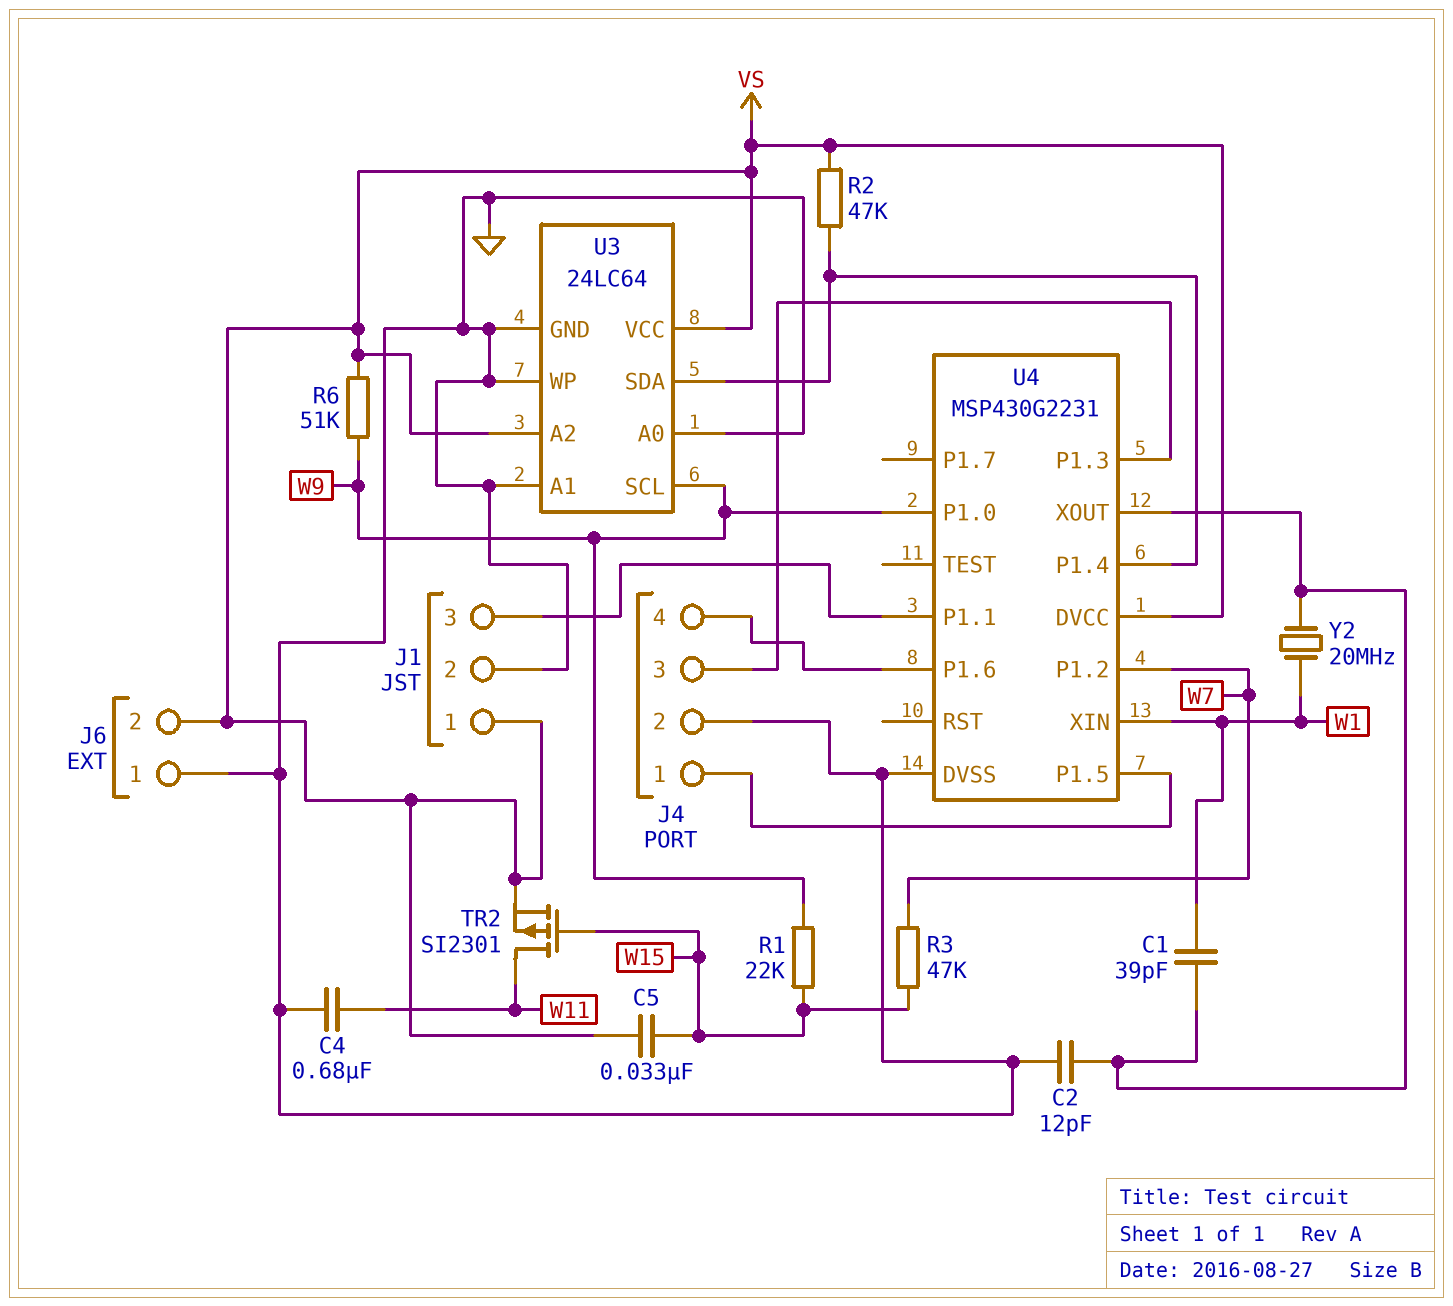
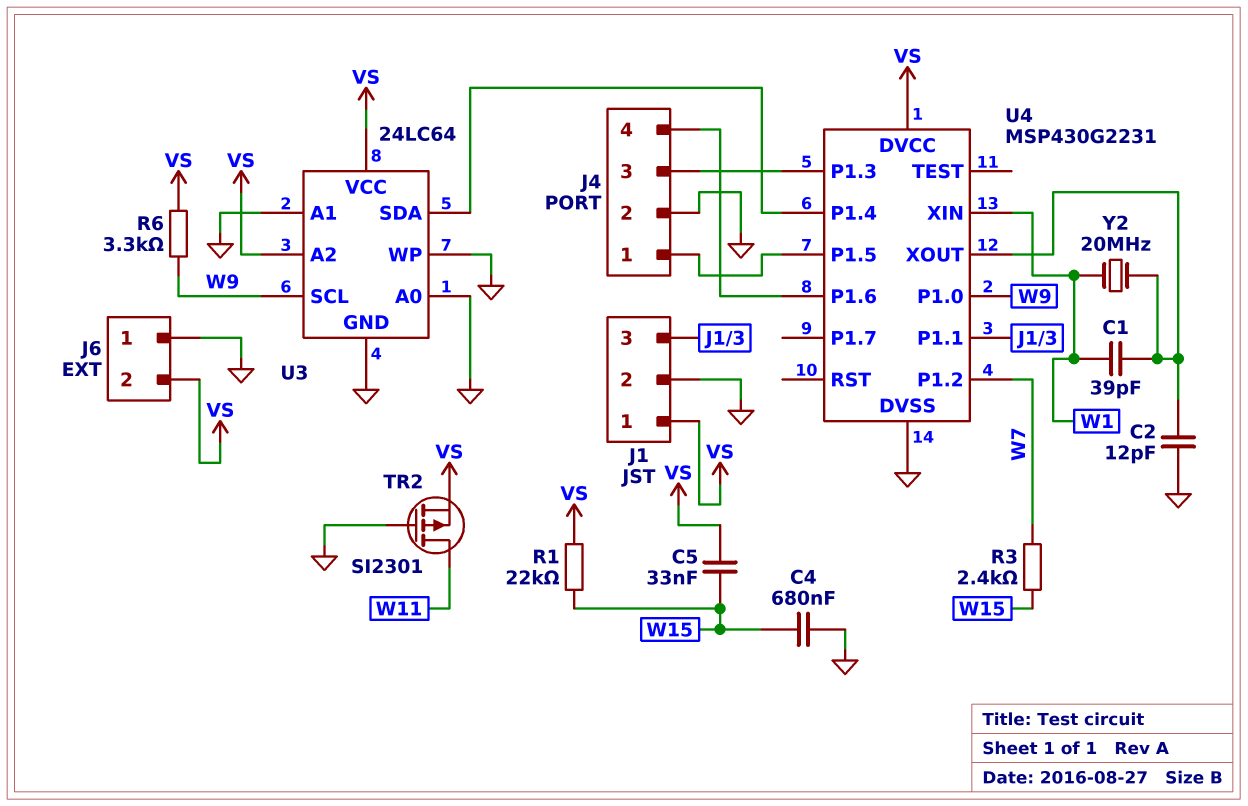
C4: 680nF (GND, W11) -> 680nF (GND, W15)
R1: 22k (W9, W15) -> 22k (VS, W15)
R2: 47k (U3/SDA, VS) -> none
R3: 47k (W7, W15) -> 2.4k (W7, W15)
R6: 51k (VS, W9) -> 3.3k (VS, W9)
TR2: PMOS SI2301 (G W15, D W11, S VS) -> PMOS SI2301 (G GND, D W11, S VS)

